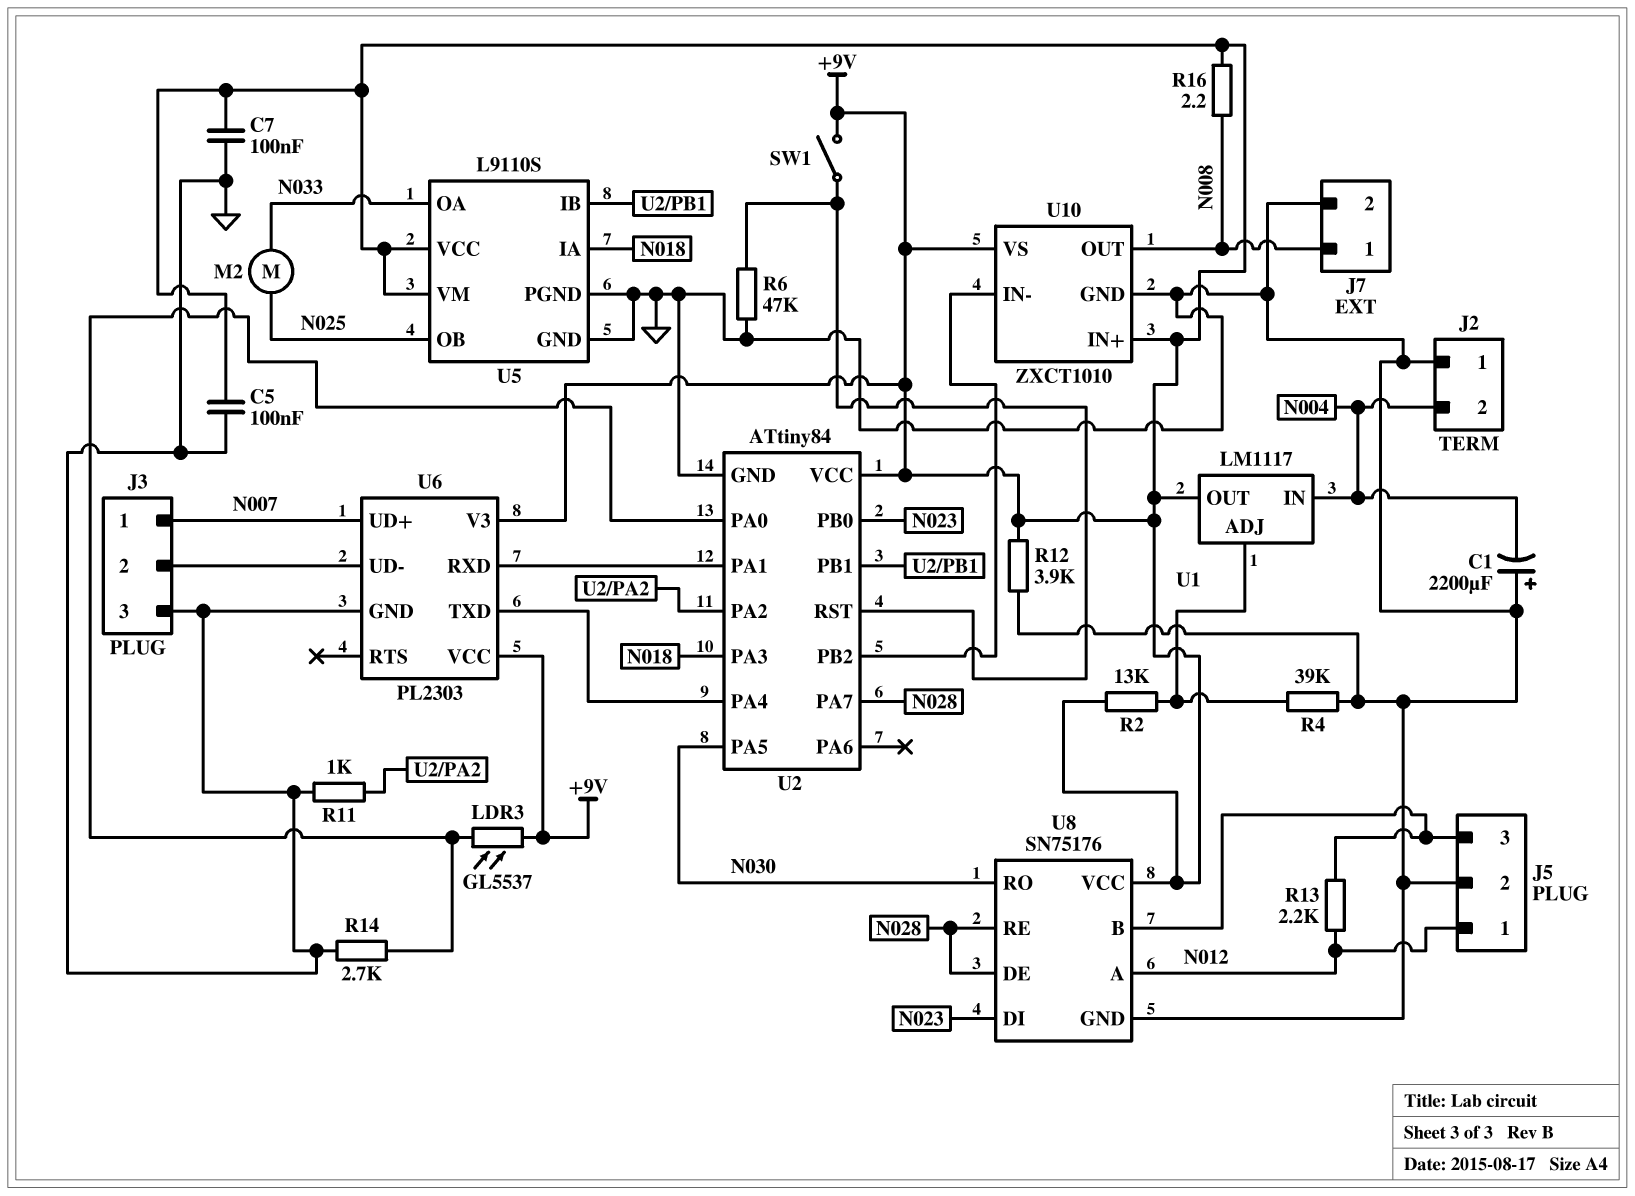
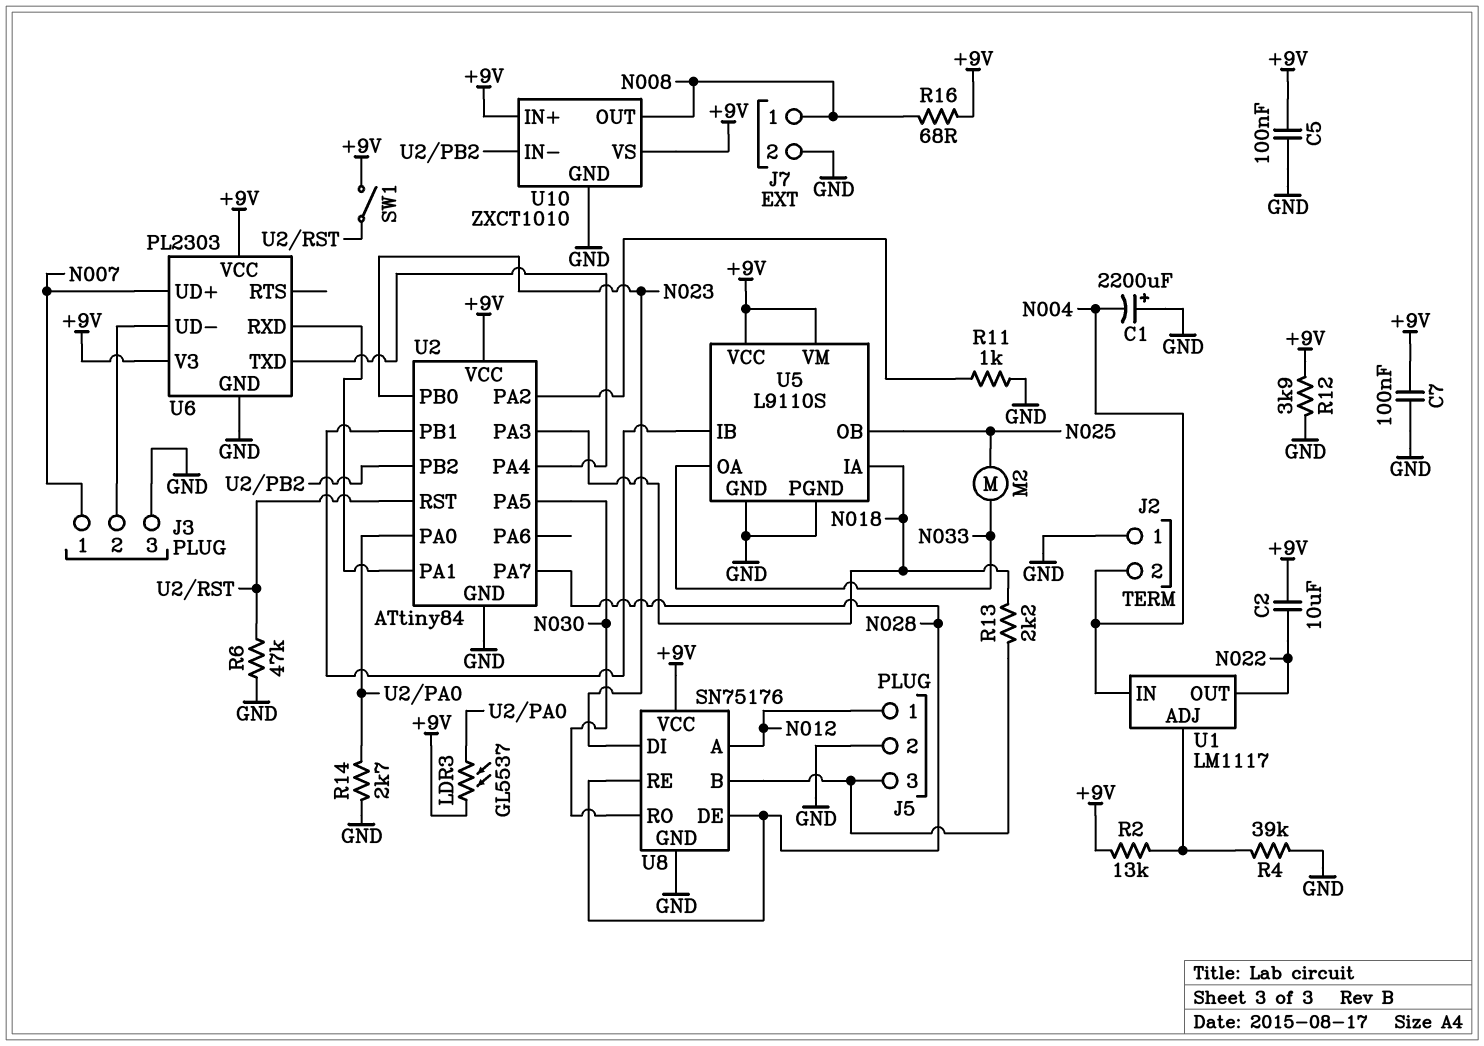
C2: none -> 10uF (+9V, N022)
R13: 2.2k (J5/3, N012) -> 2.2k (J5/3, N018)
R16: 2.2 (+9V, N008) -> 68 (+9V, N008)
U1 pin OUT: +9V -> N022

